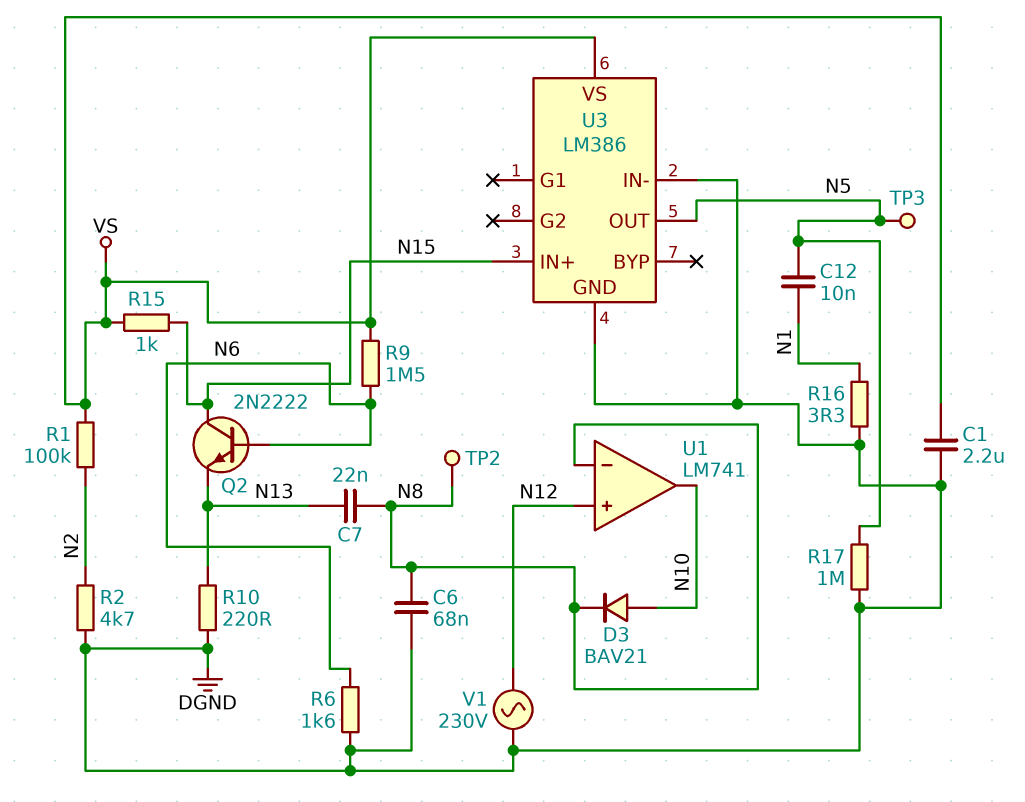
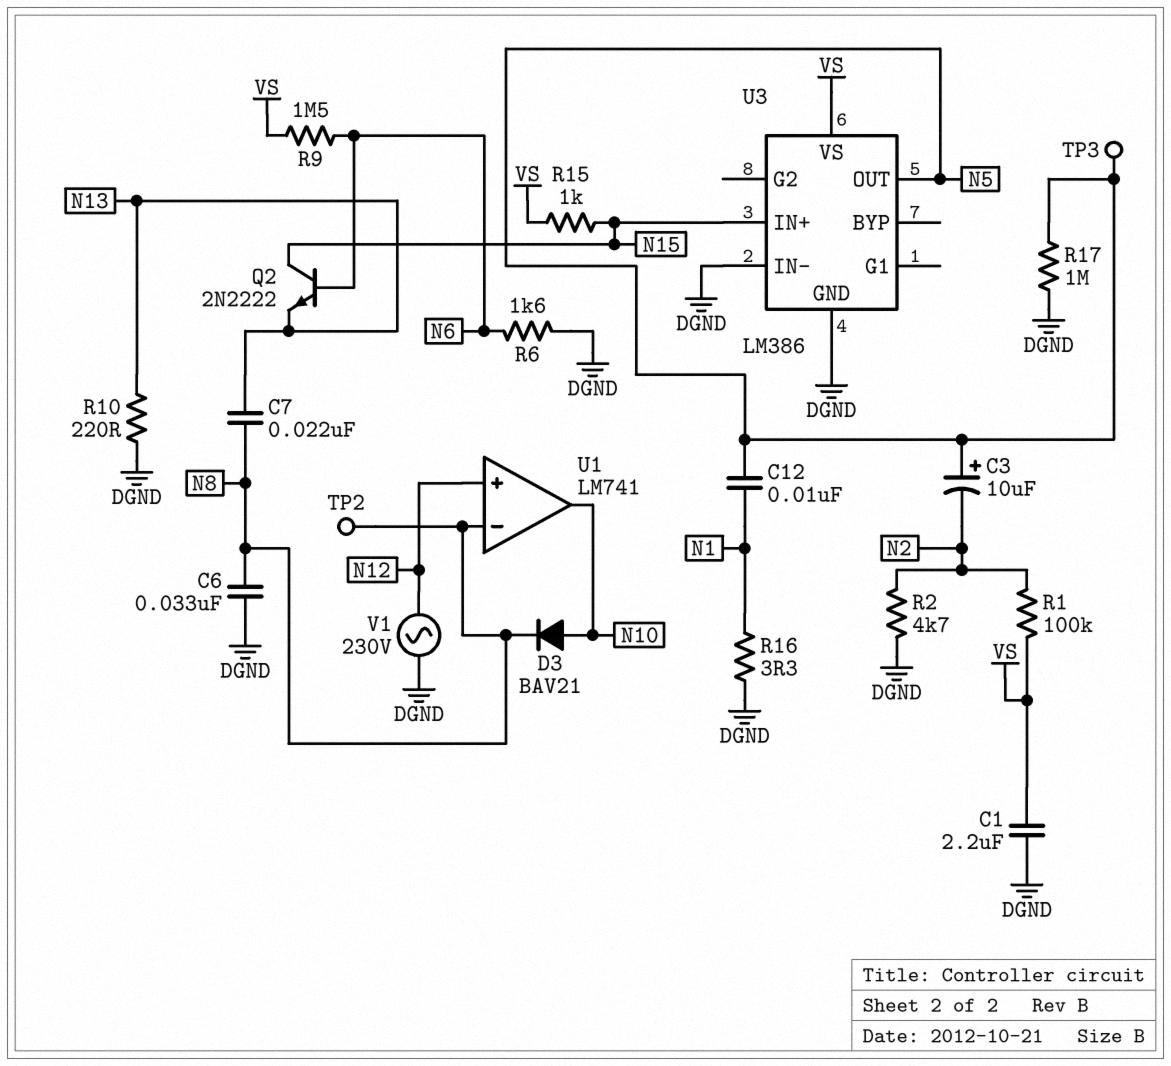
C3: none -> 10uF (plus N5, minus N2)
C6: 68nF (DGND, N8) -> 33nF (DGND, N8)

